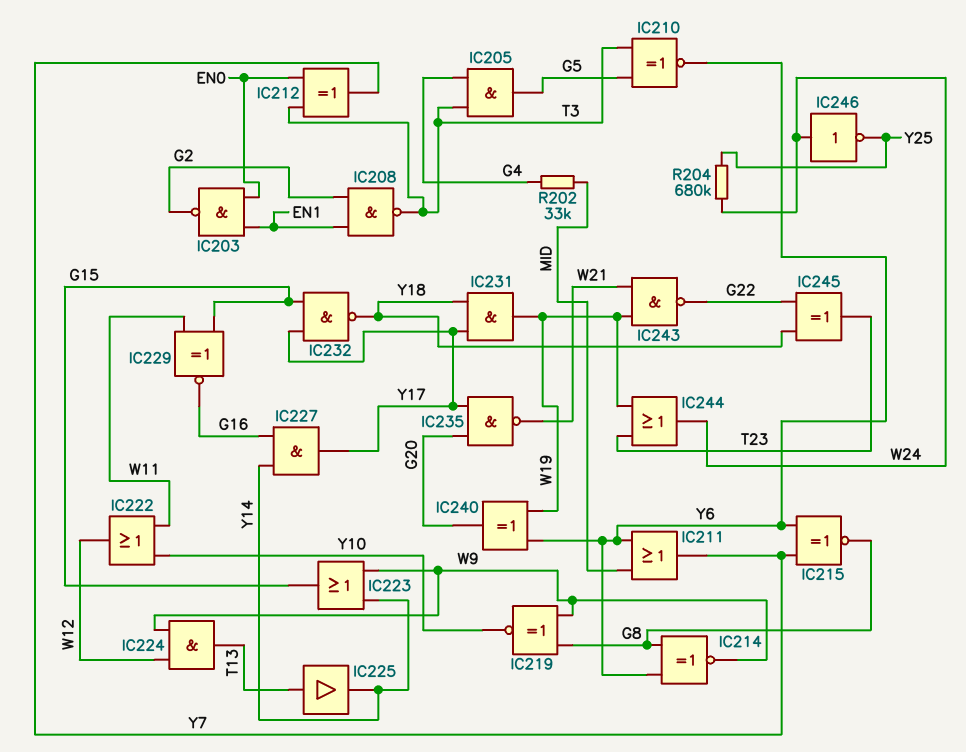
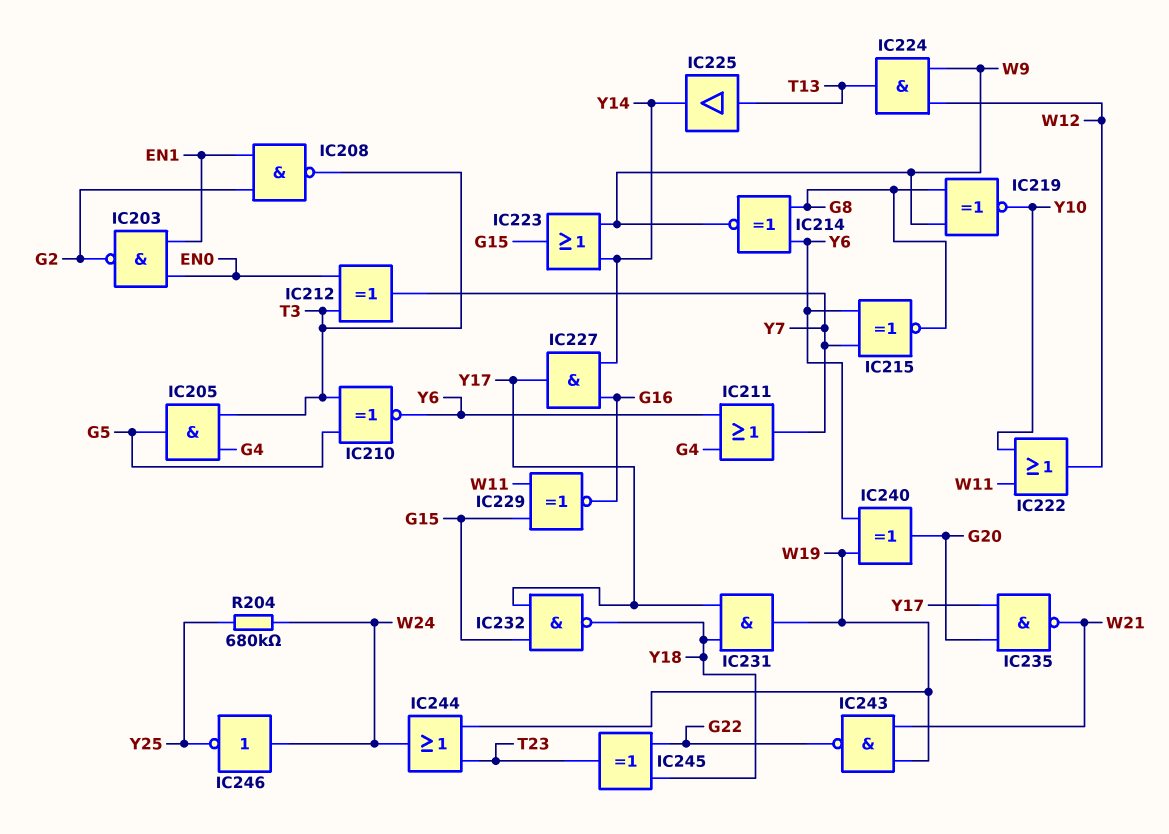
IC211: OR (in MID, in Y6, out Y7) -> OR (in G4, in Y6, out Y7)
R202: 33k (G4, MID) -> none

